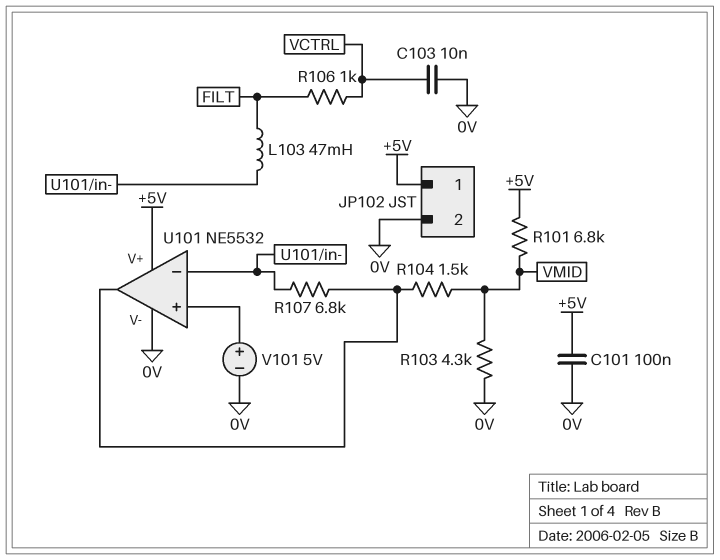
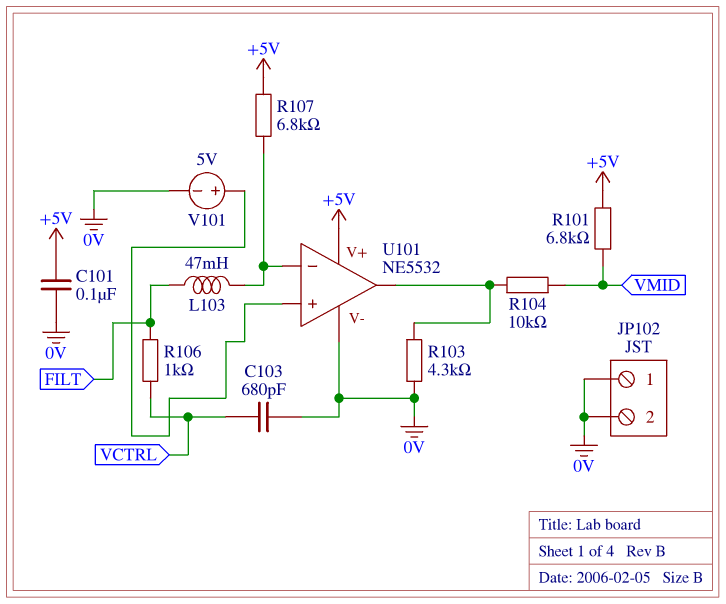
C103: 10nF (0V, VCTRL) -> 680pF (0V, VCTRL)
JP102 pin 1: +5V -> 0V
R103: 4.3k (0V, VMID) -> 4.3k (0V, U101/out)
R104: 1.5k (U101/out, VMID) -> 10k (U101/out, VMID)
R107: 6.8k (U101/in-, U101/out) -> 6.8k (+5V, U101/in-)

